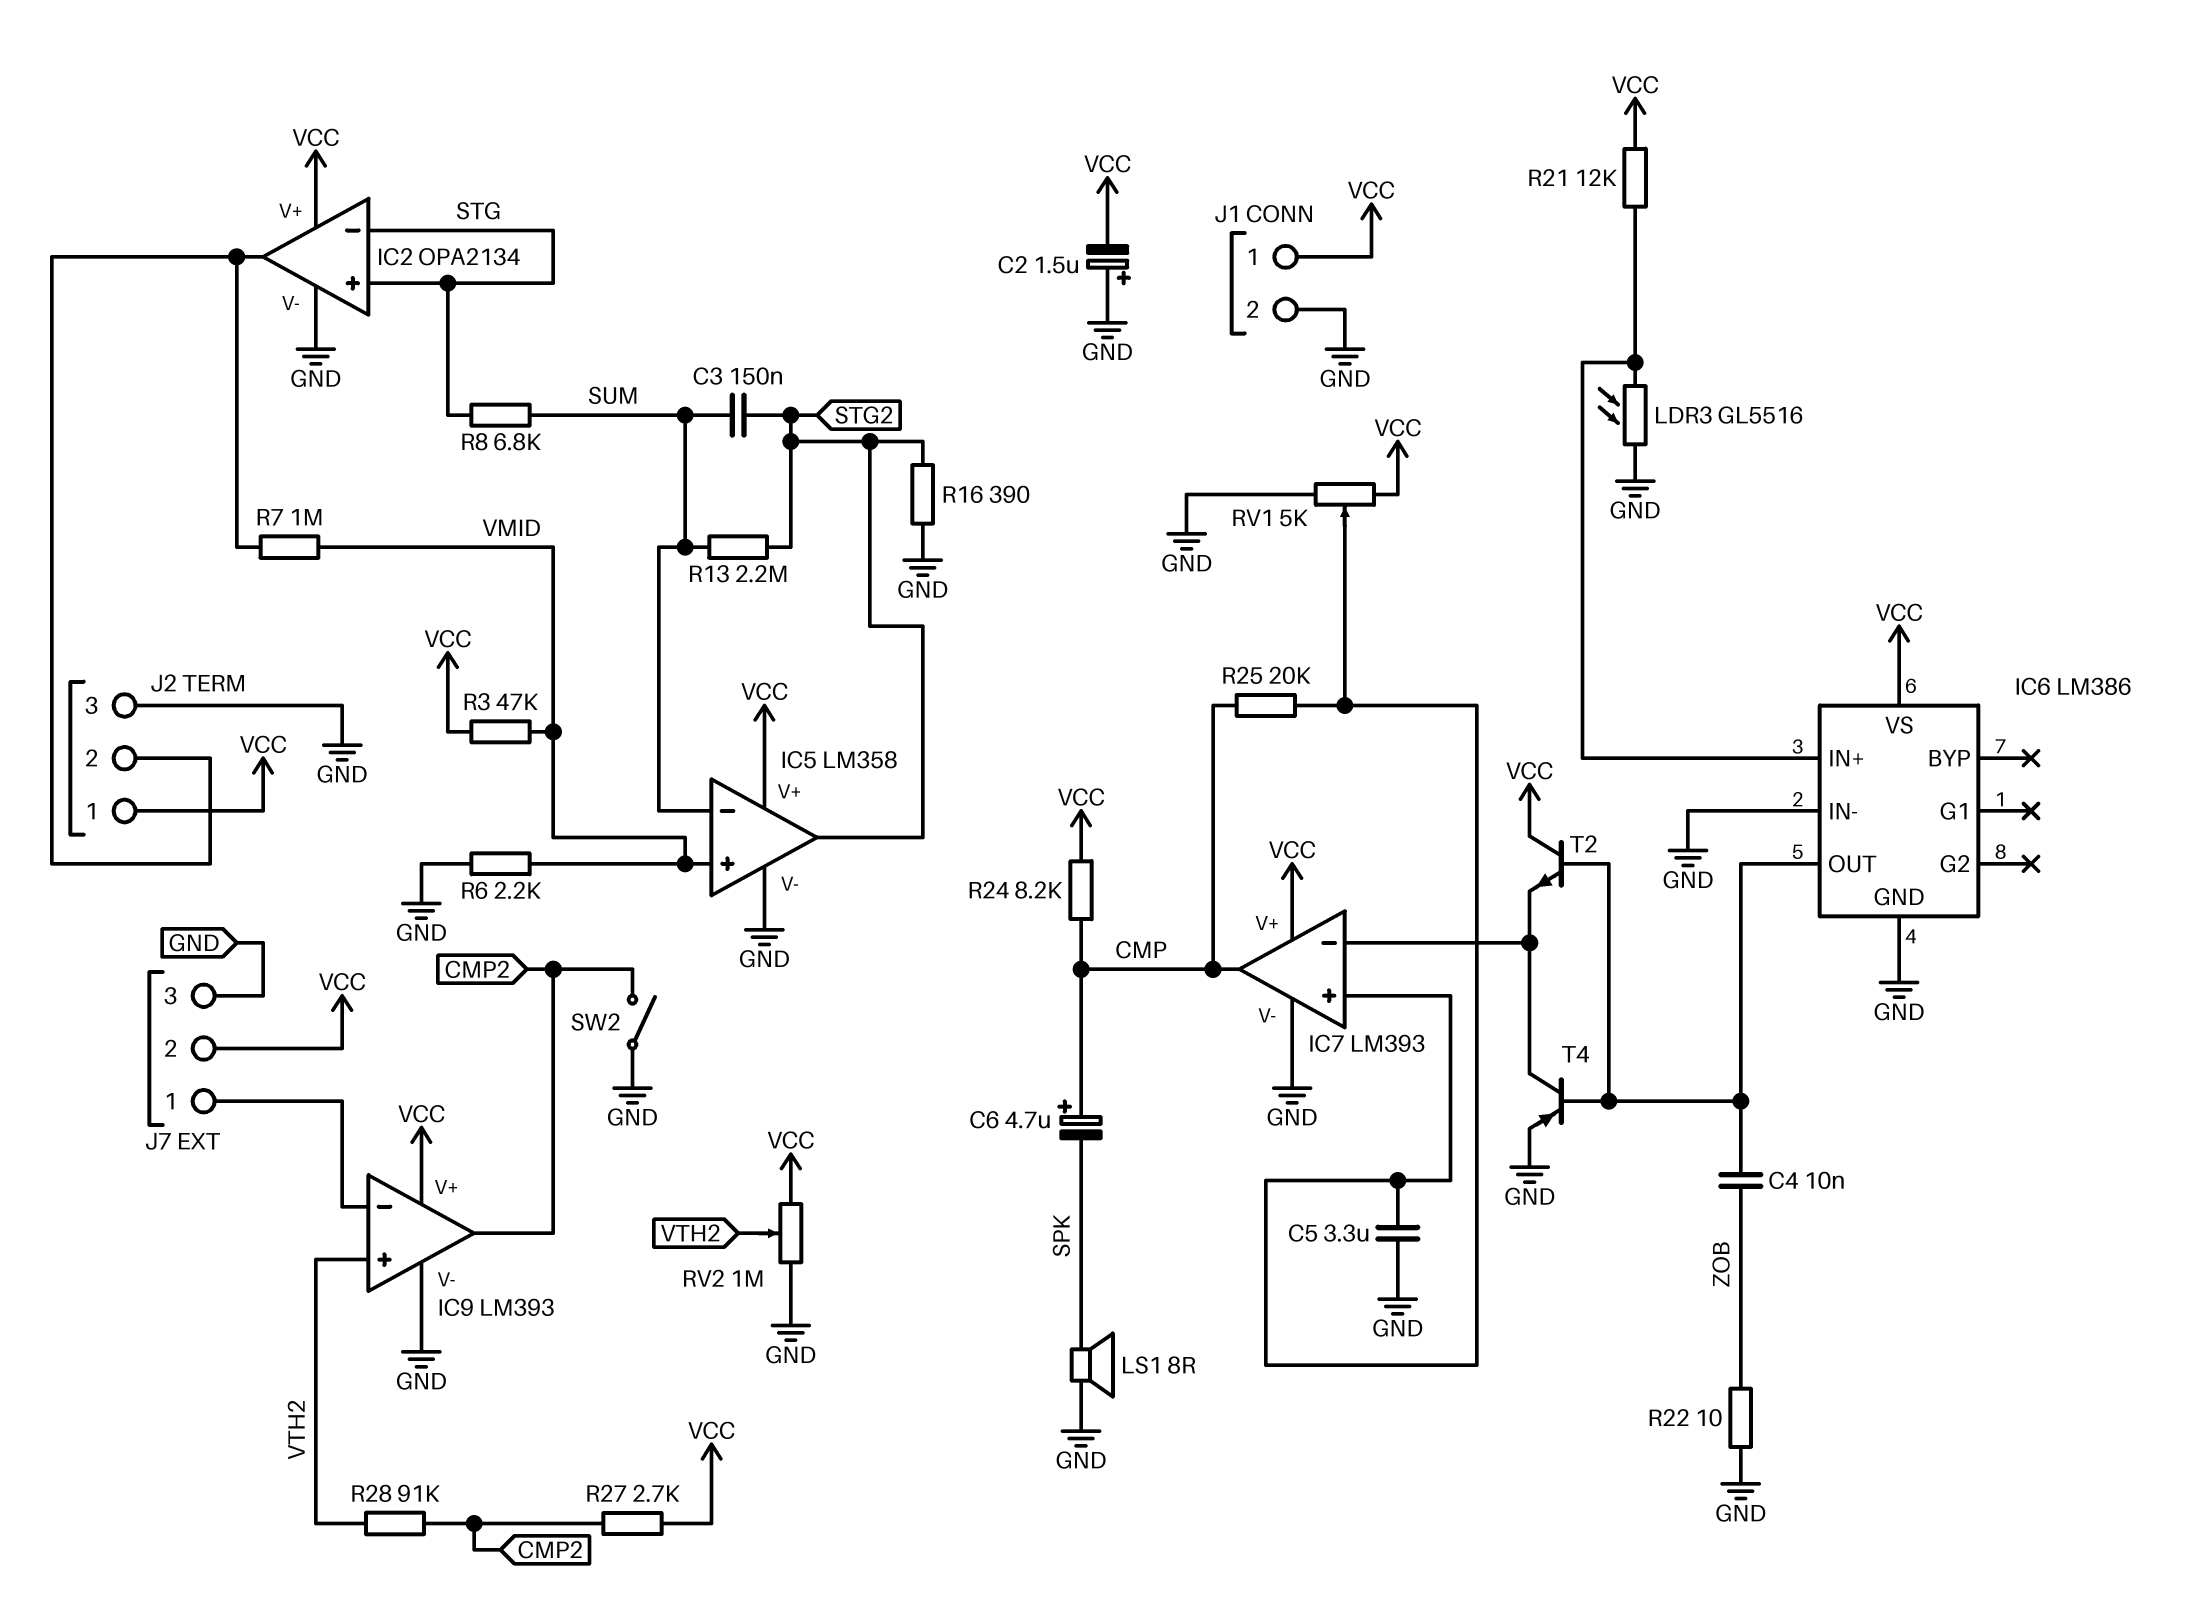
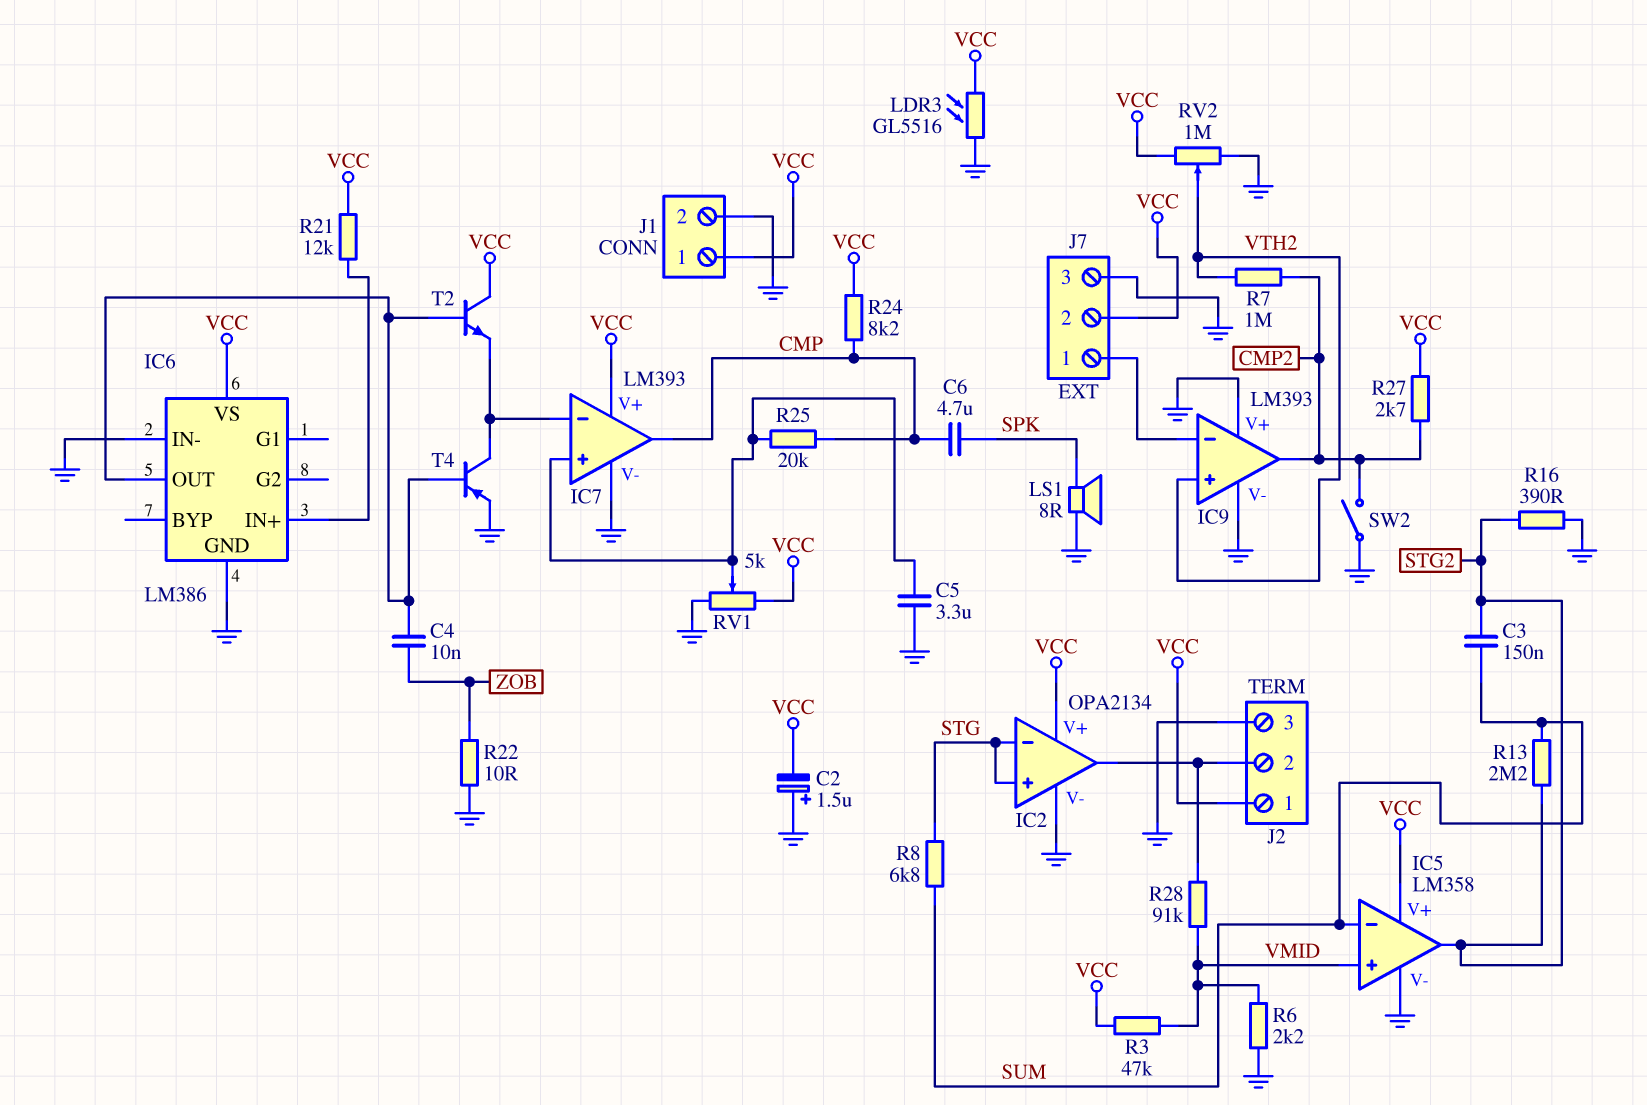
C6: 4.7uF (plus CMP, minus SPK) -> 4.7uF (CMP, SPK)
IC9 pin V+: VCC -> GND
LDR3: GL5516 (GND, IC6/IN+) -> GL5516 (GND, VCC)
R7: 1M (IC2/out, VMID) -> 1M (CMP2, VTH2)
R28: 91k (CMP2, VTH2) -> 91k (IC2/out, VMID)

